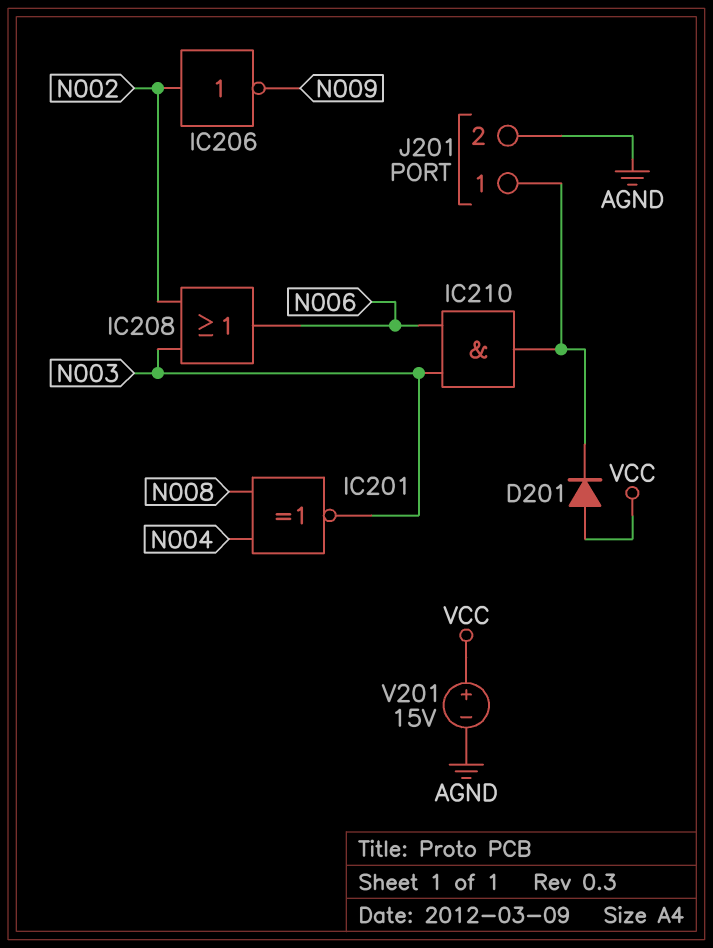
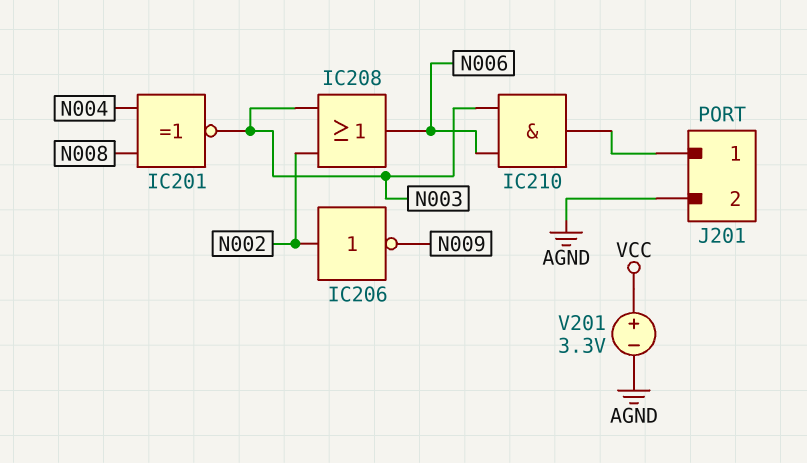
D201: diode (A VCC, K J201/1) -> none
V201: 15V (plus VCC, minus AGND) -> 3.3V (plus VCC, minus AGND)

